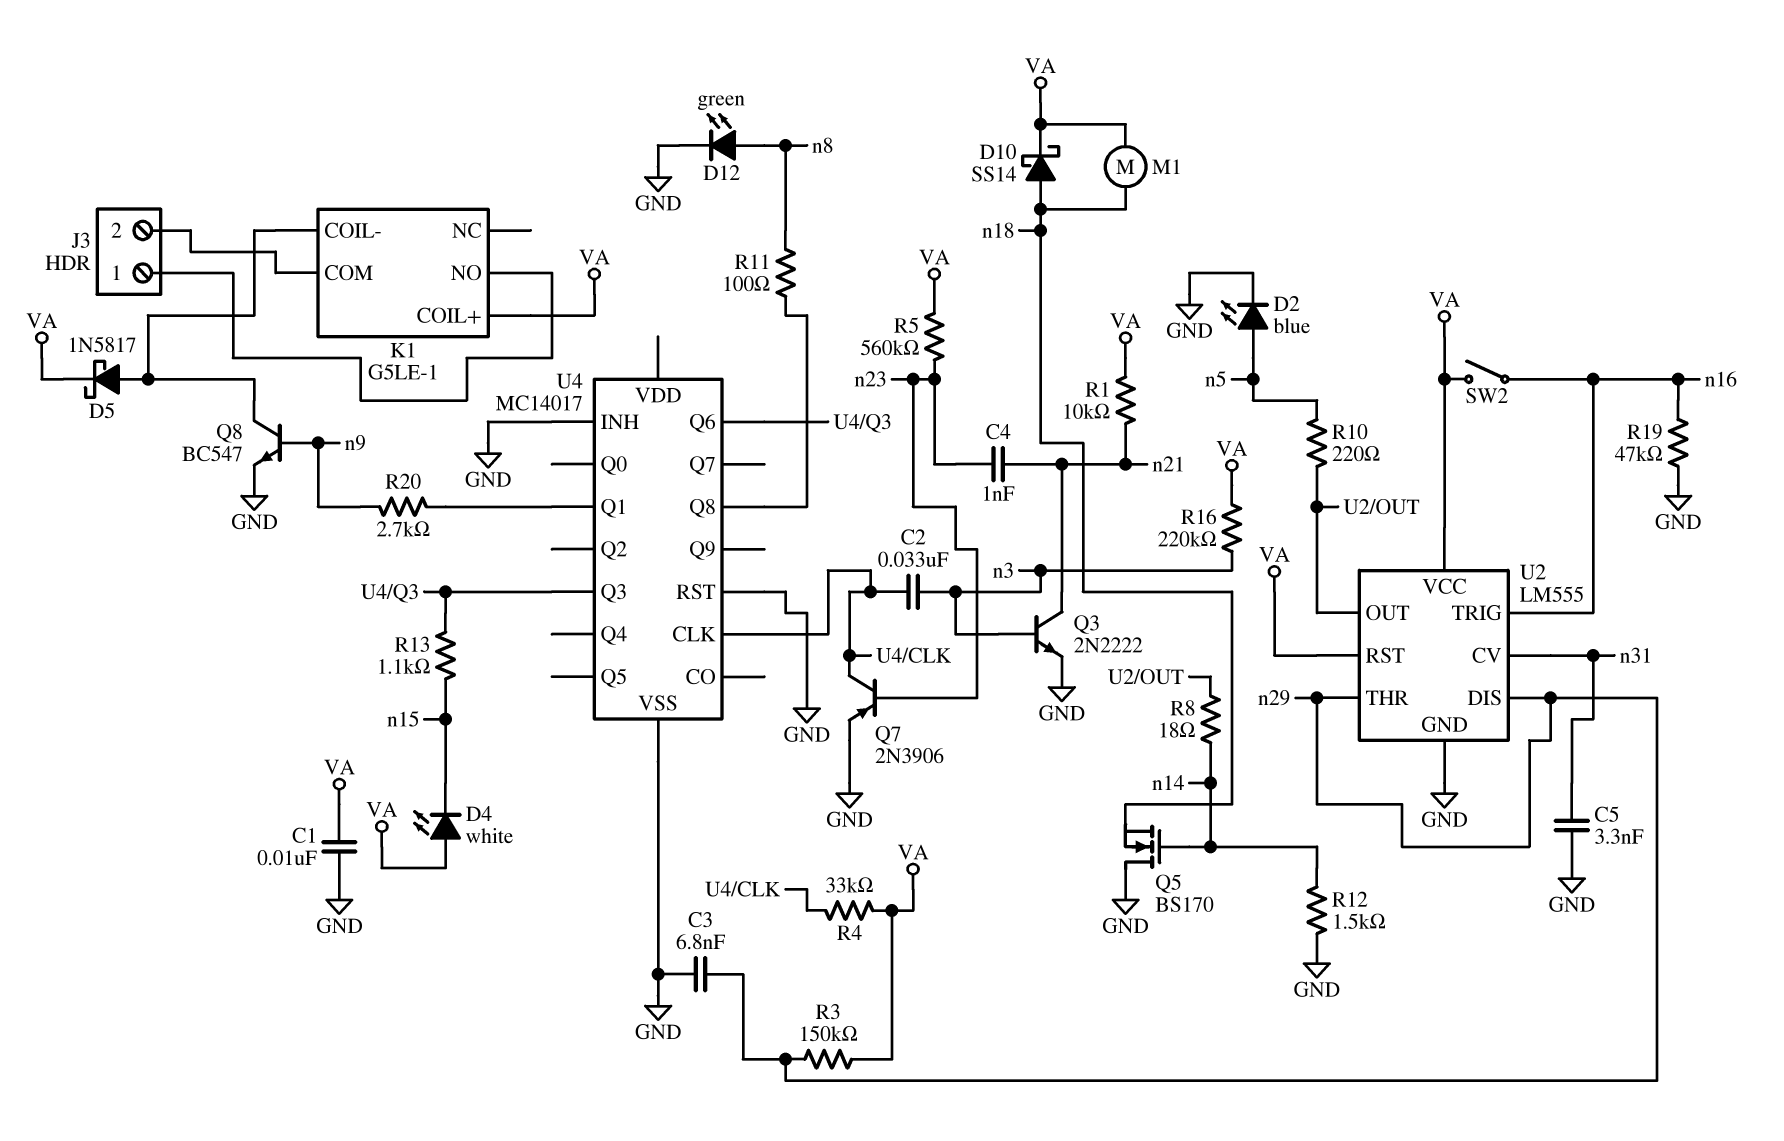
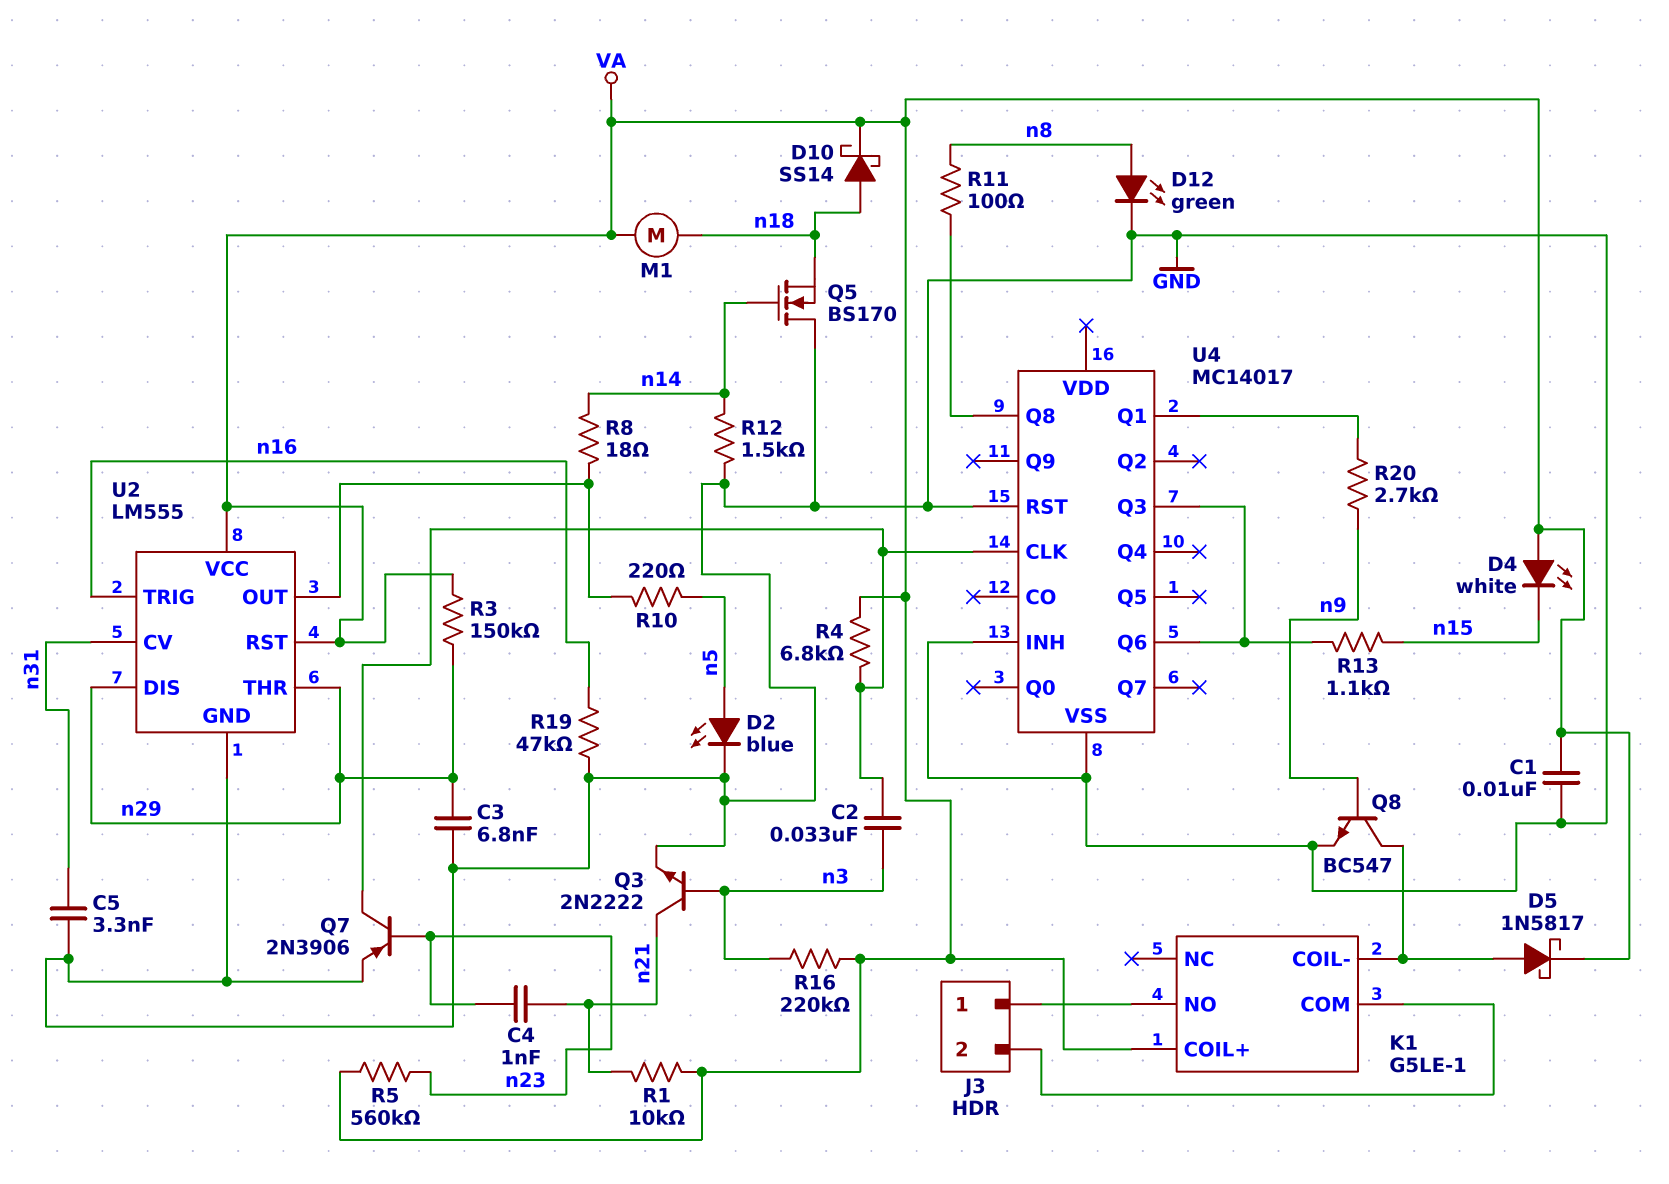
R4: 33k (U4/CLK, VA) -> 6.8k (U4/CLK, VA)
SW2: switch (VA, n16) -> none

